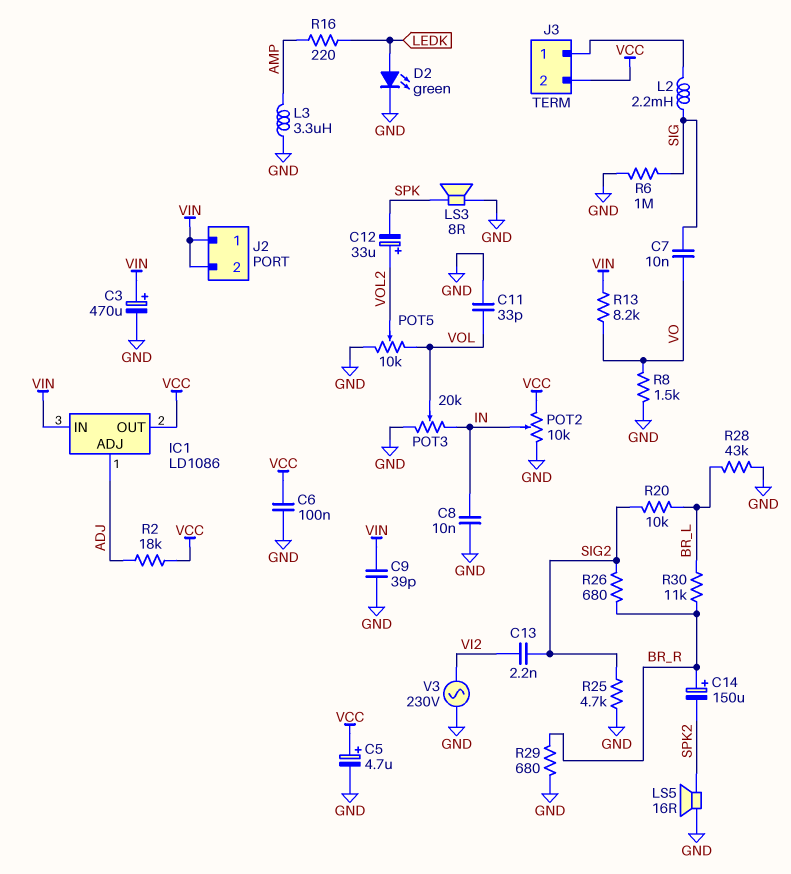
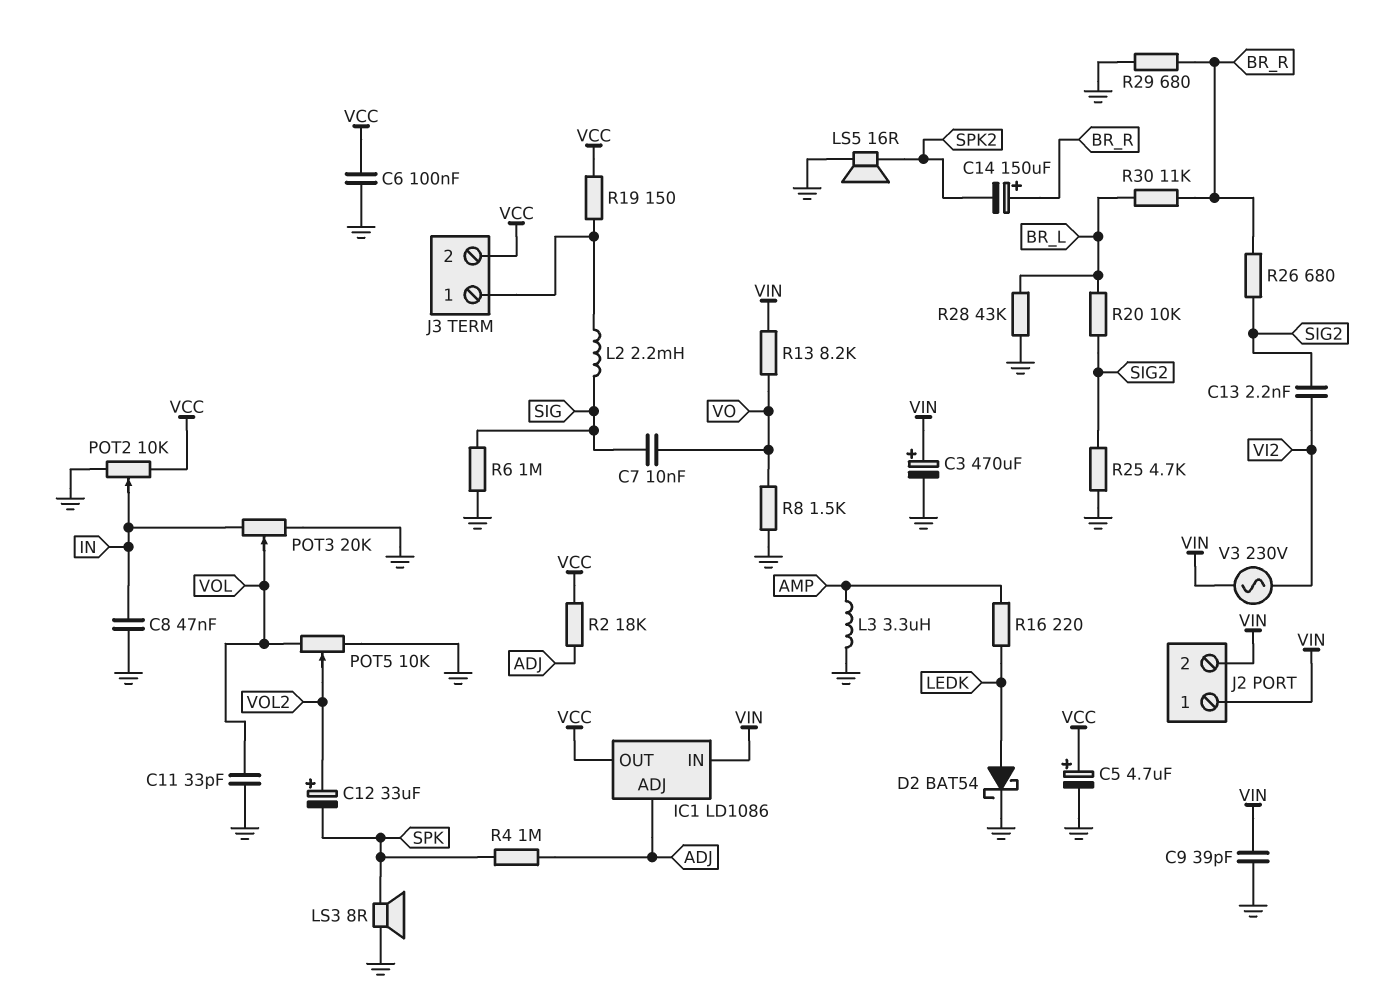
C8: 10nF (GND, IN) -> 47nF (GND, IN)
D2: LED green (A LEDK, K GND) -> schottky BAT54 (A LEDK, K GND)
R4: none -> 1M (ADJ, SPK)
R19: none -> 150 (J3/1, VCC)
V3: AC 230V (GND, VI2) -> AC 230V (VI2, VIN)

